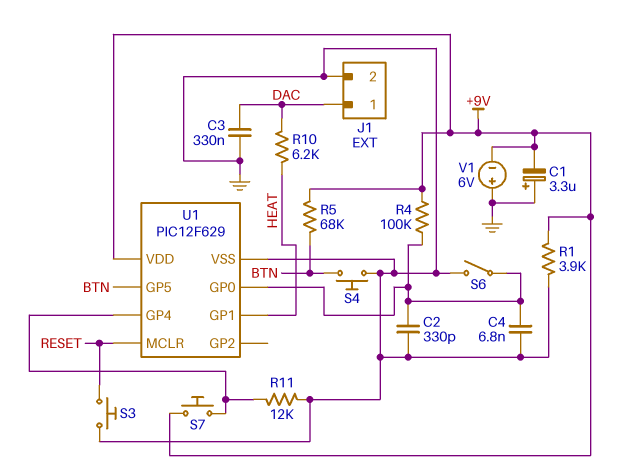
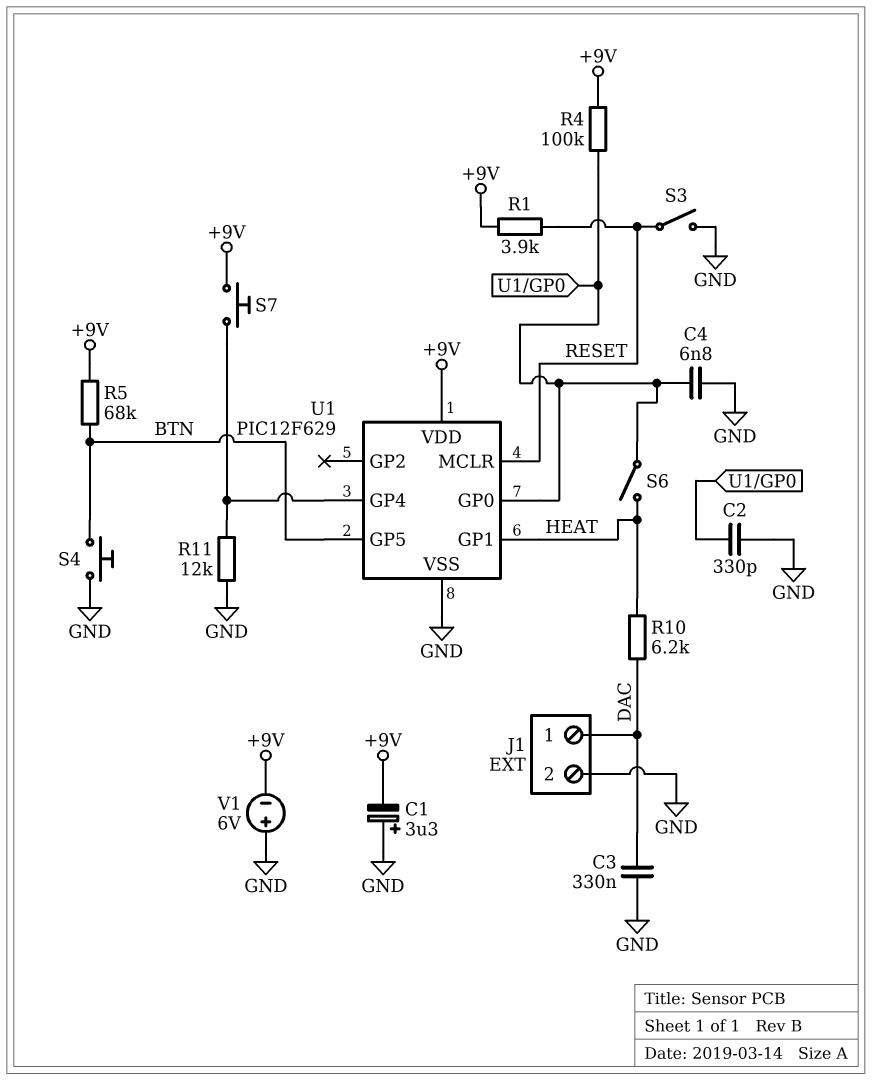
R1: 3.9k (+9V, GND) -> 3.9k (+9V, RESET)
S3: button (GND, RESET) -> switch (GND, RESET)
S6: switch (GND, U1/GP0) -> switch (HEAT, U1/GP0)

